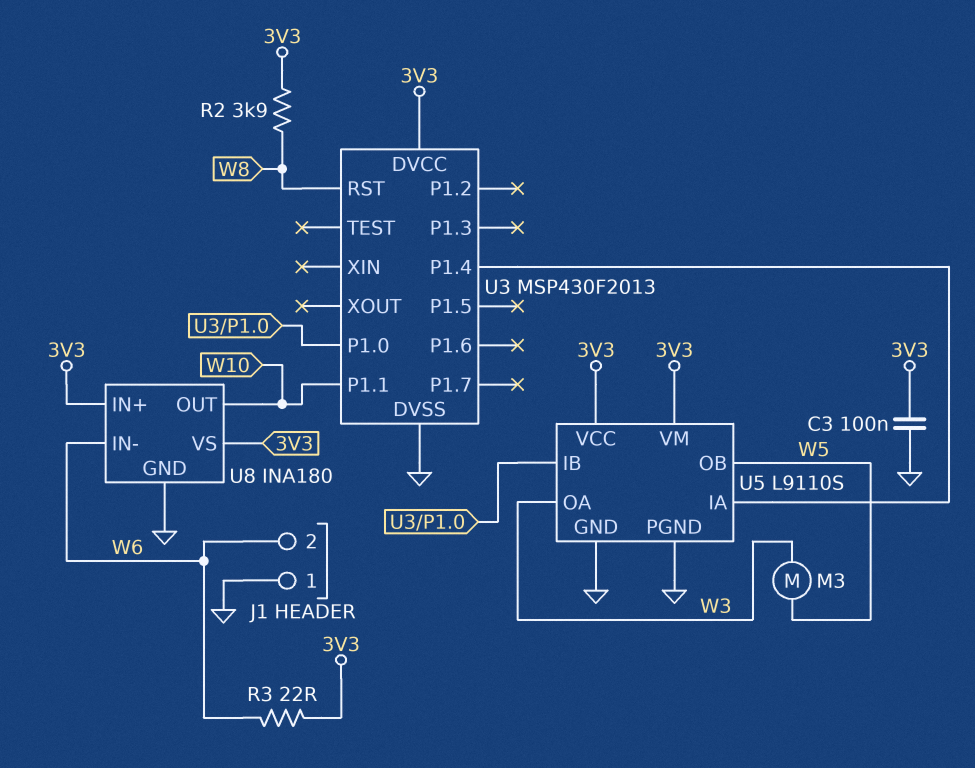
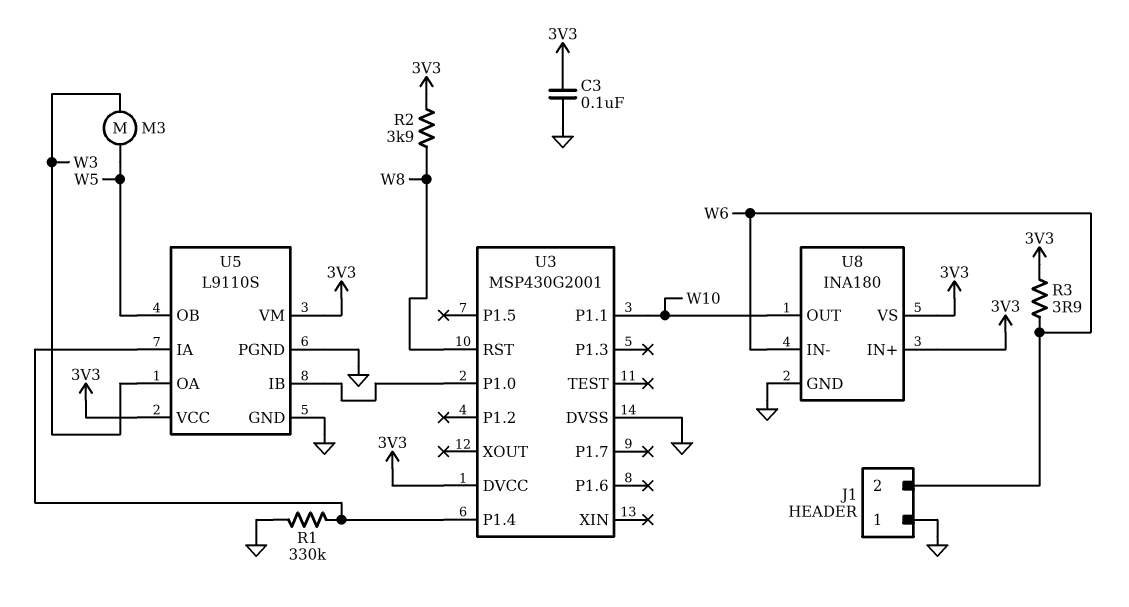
R1: none -> 330k (GND, U3/P1.4)
R3: 22 (3V3, W6) -> 3.9 (3V3, W6)
U3: MSP430F2013 -> MSP430G2001

